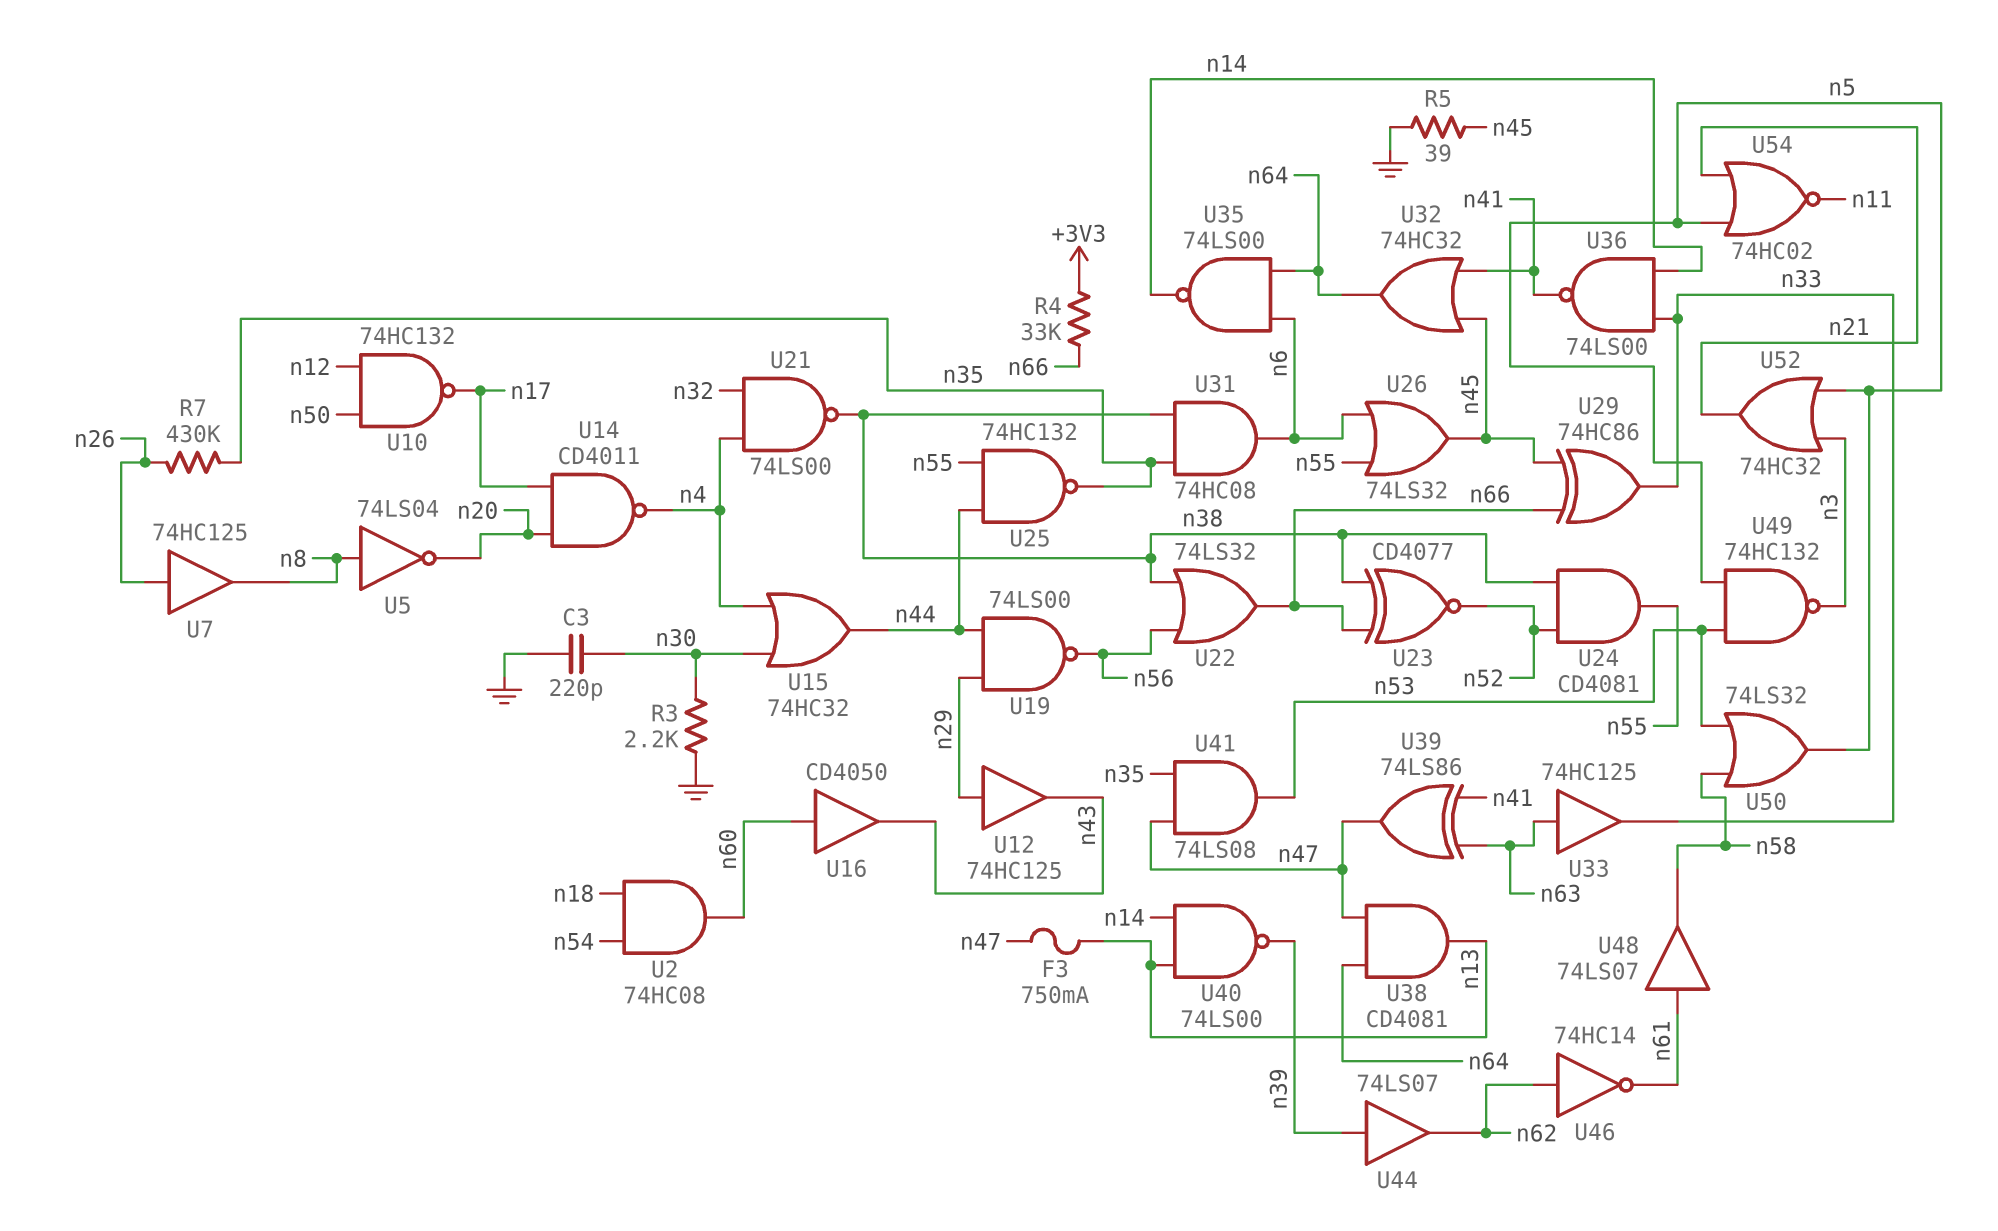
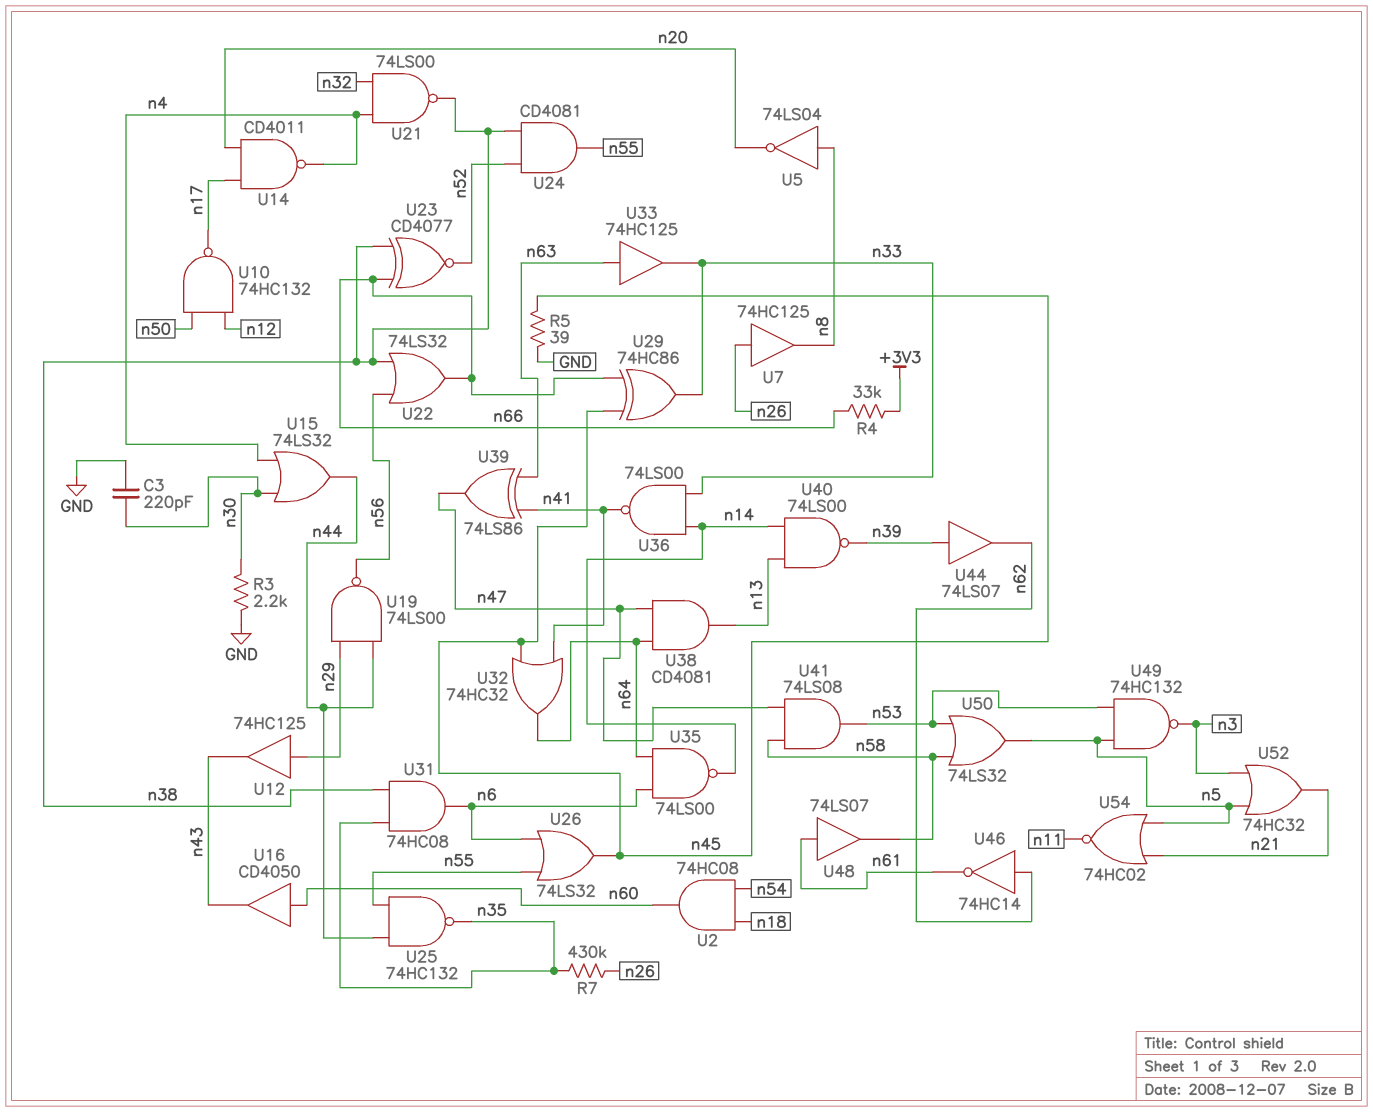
F3: 750mA (n13, n47) -> none
U15: OR 74HC32 (in n4, in n30, out n44) -> OR 74LS32 (in n4, in n30, out n44)
U41: AND 74LS08 (in n35, in n47, out n53) -> AND 74LS08 (in n47, in n58, out n53)

